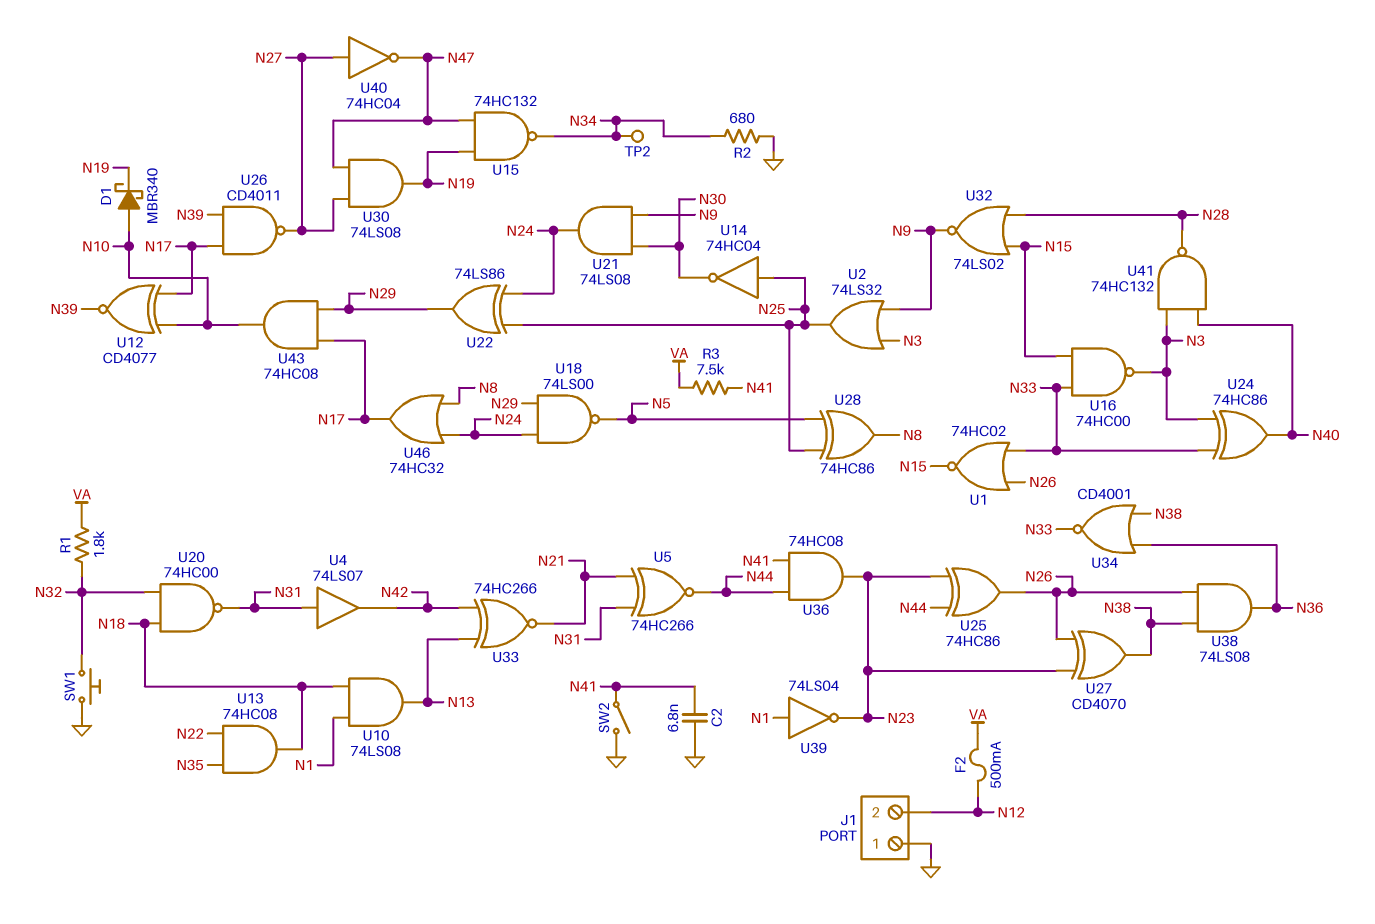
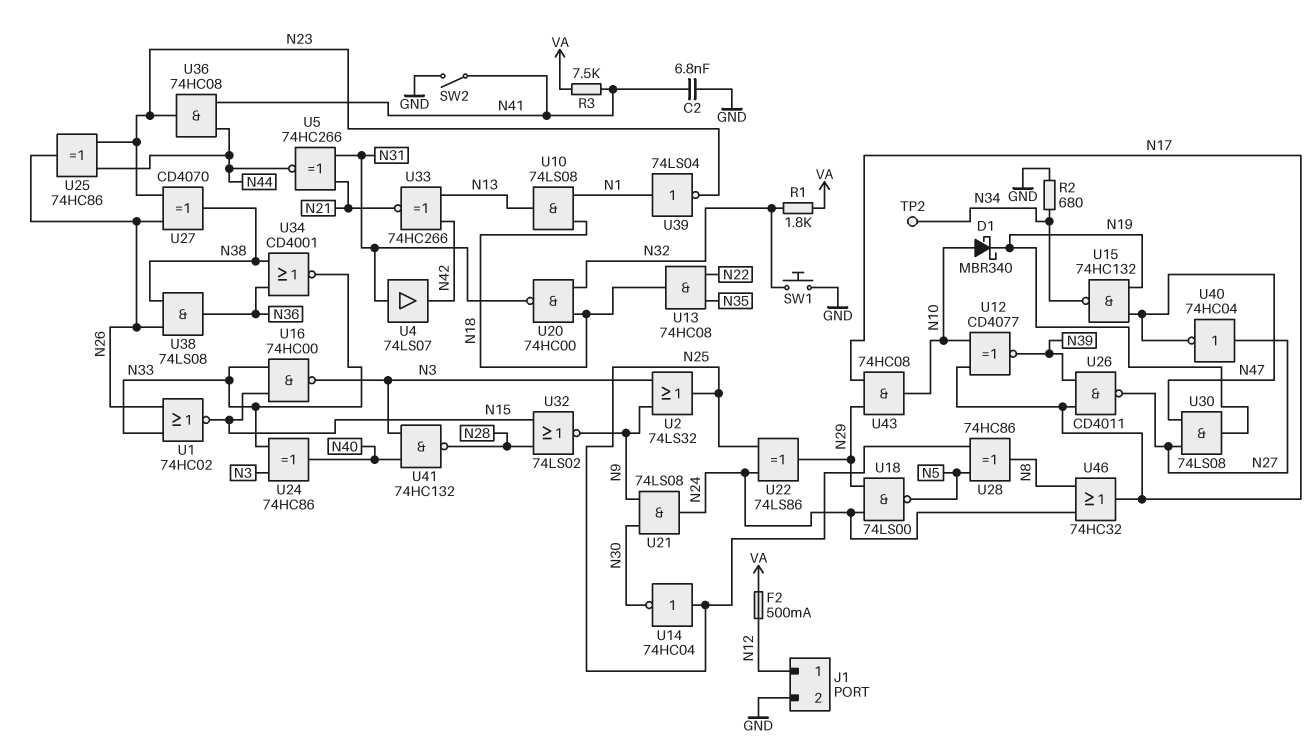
J1 pin 1: GND -> N12
J1 pin 2: N12 -> GND

